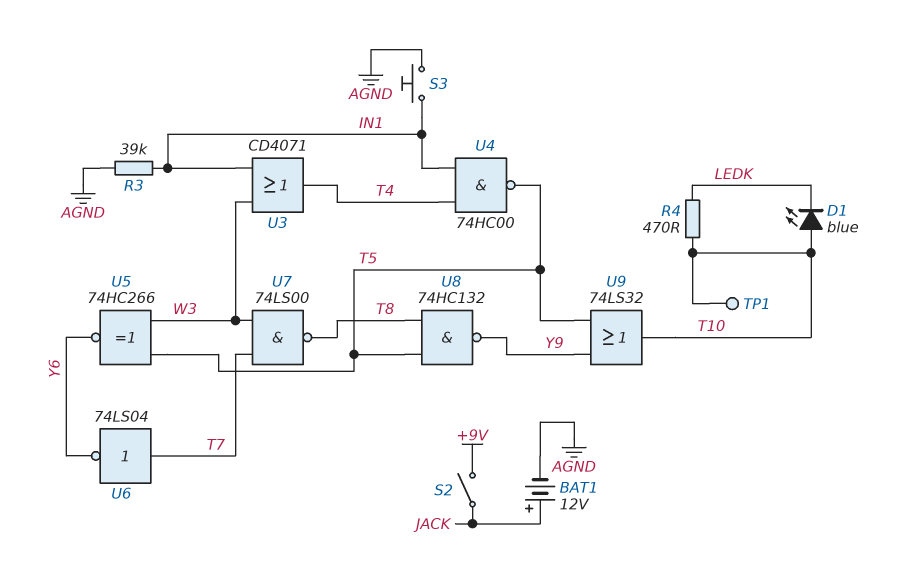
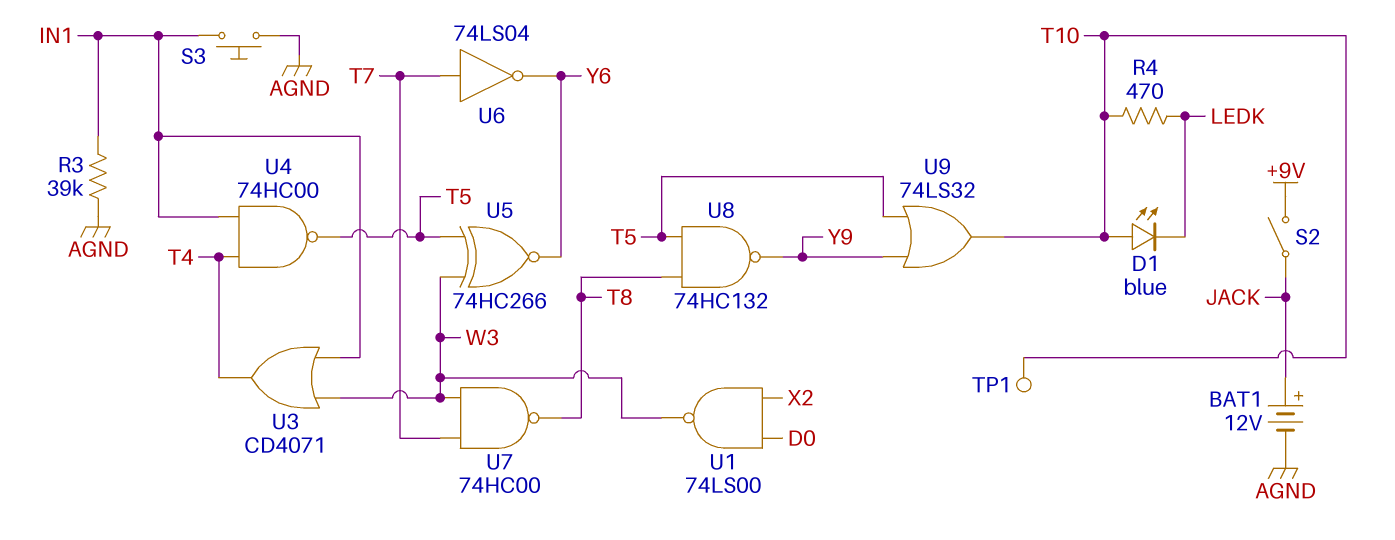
U1: none -> NAND 74LS00 (in D0, in X2, out W3)
U7: NAND 74LS00 (in T7, in W3, out T8) -> NAND 74HC00 (in T7, in W3, out T8)

